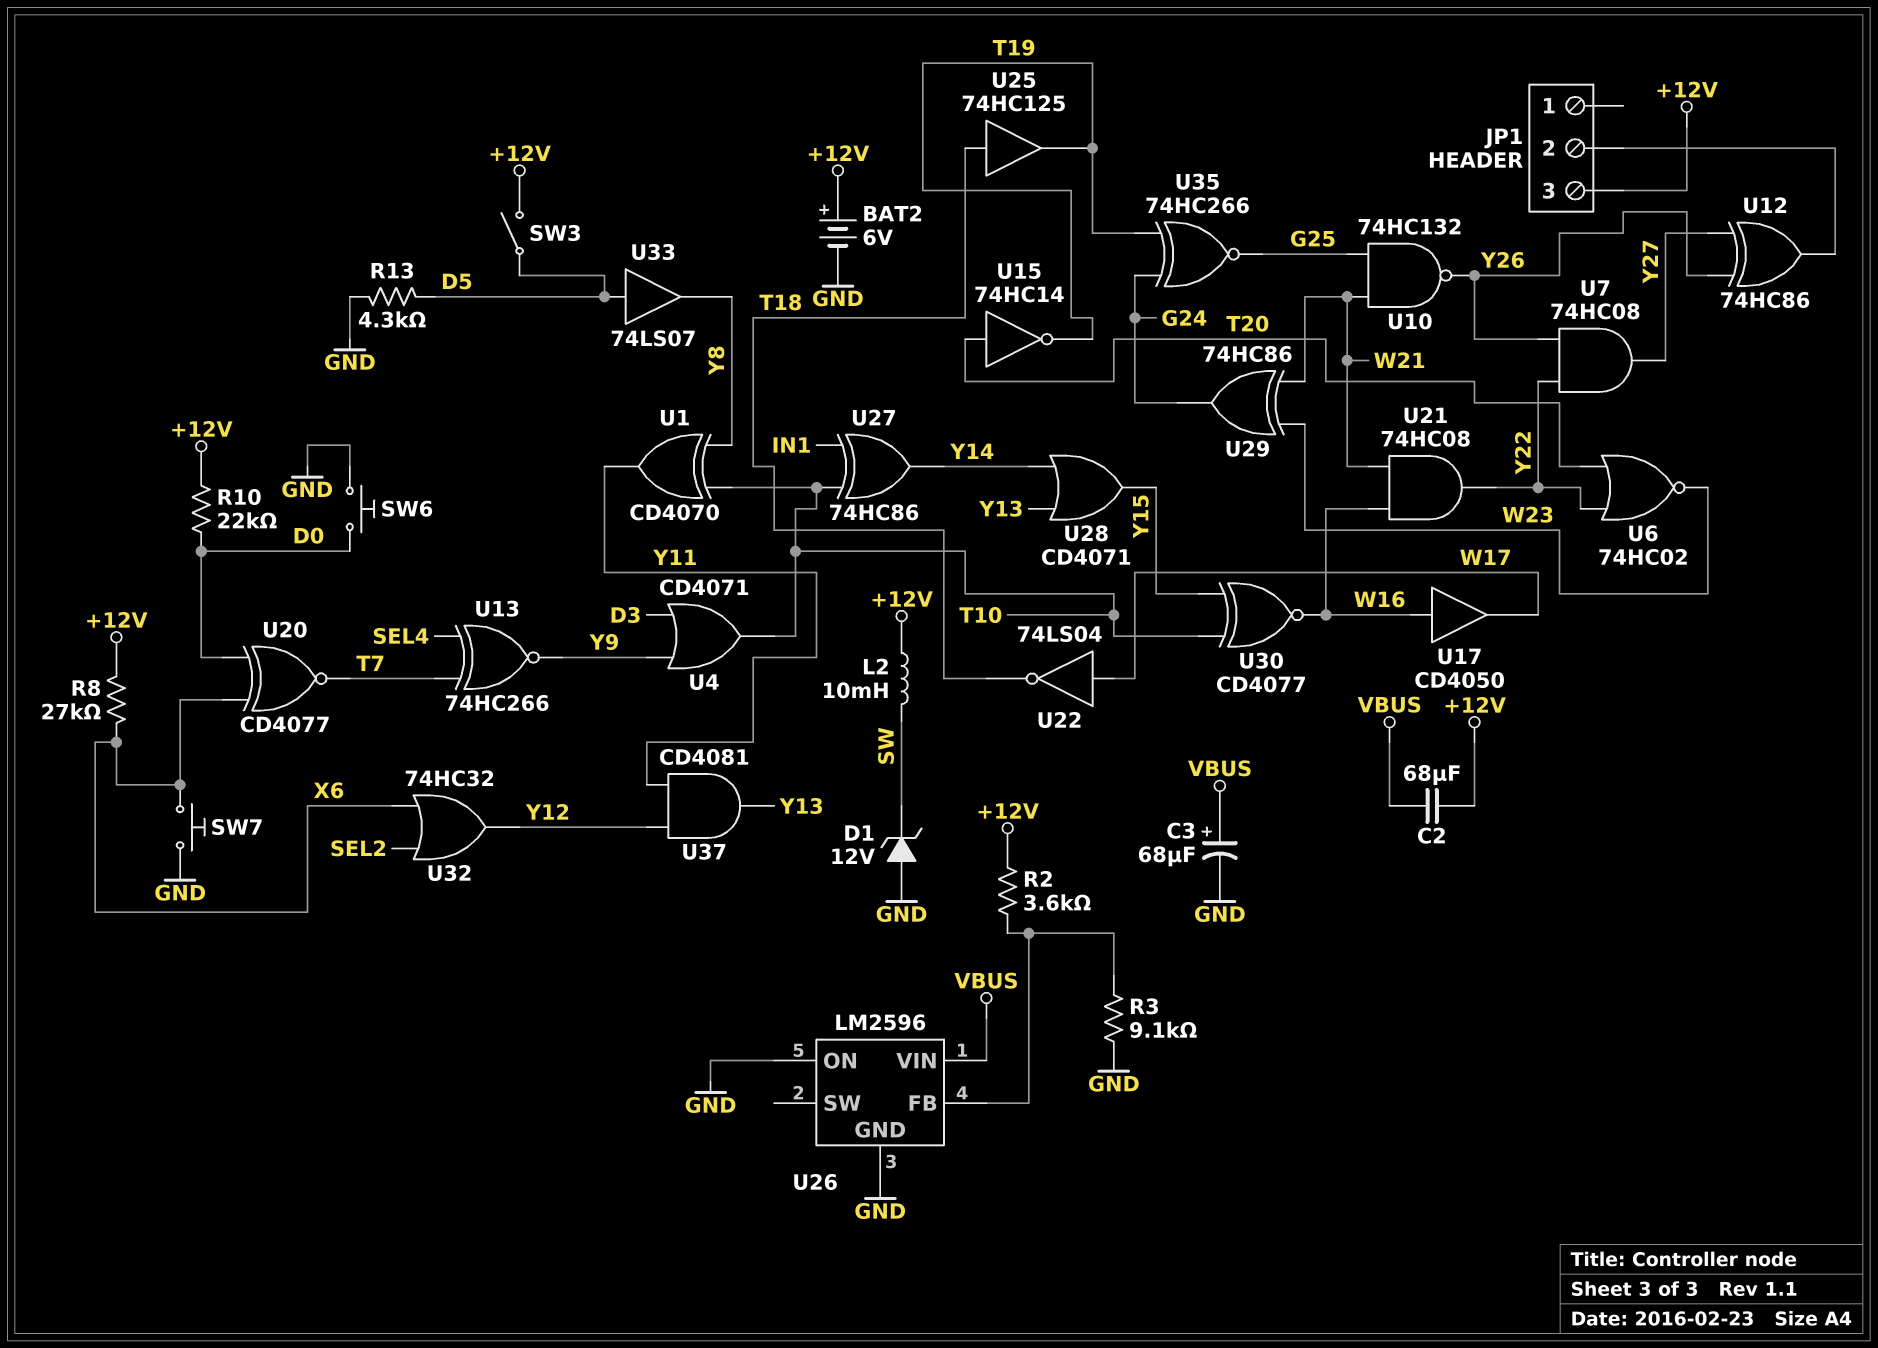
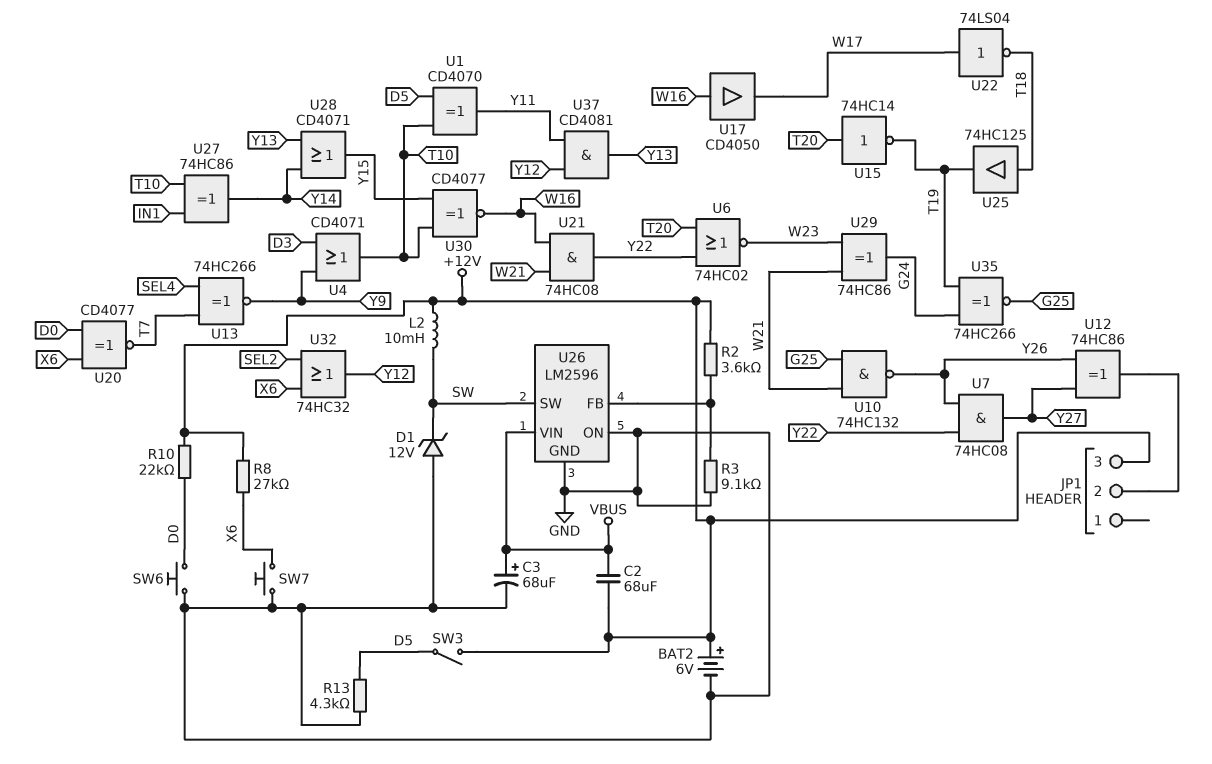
U1: XOR CD4070 (in T10, in Y8, out Y11) -> XOR CD4070 (in D5, in T10, out Y11)
U26 pin SW: none -> SW
U33: buffer 74LS07 (in D5, out Y8) -> none

